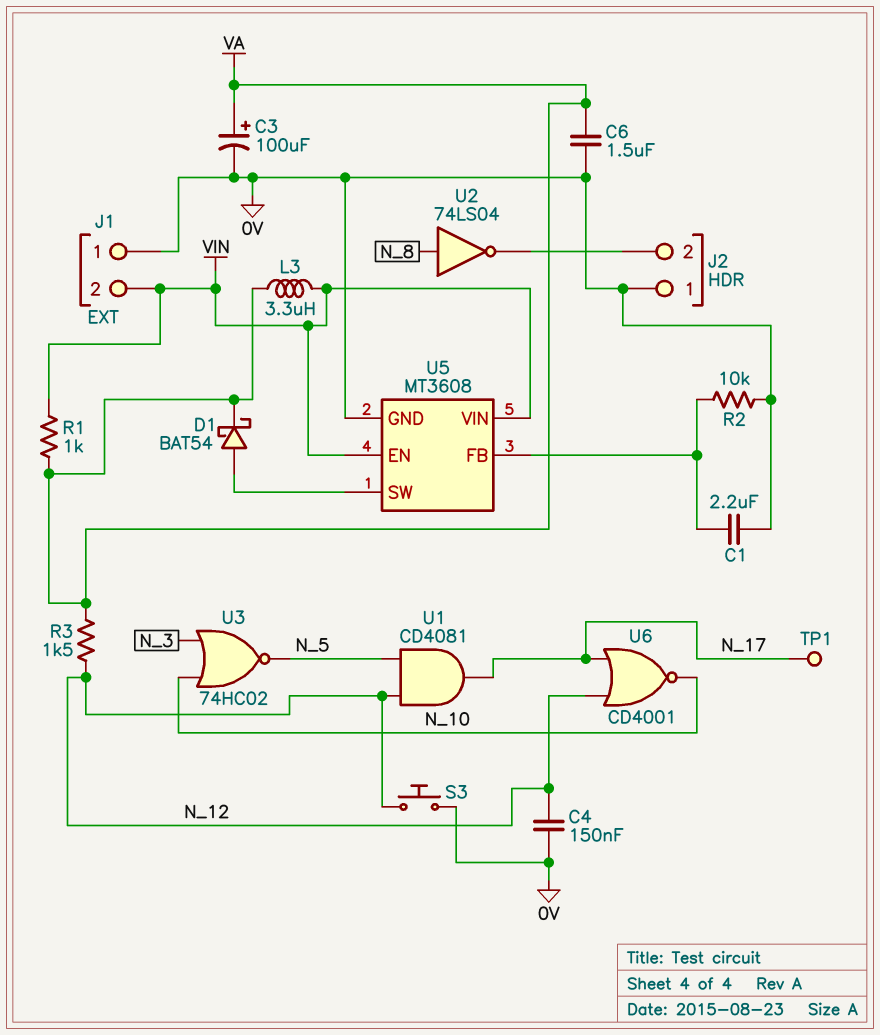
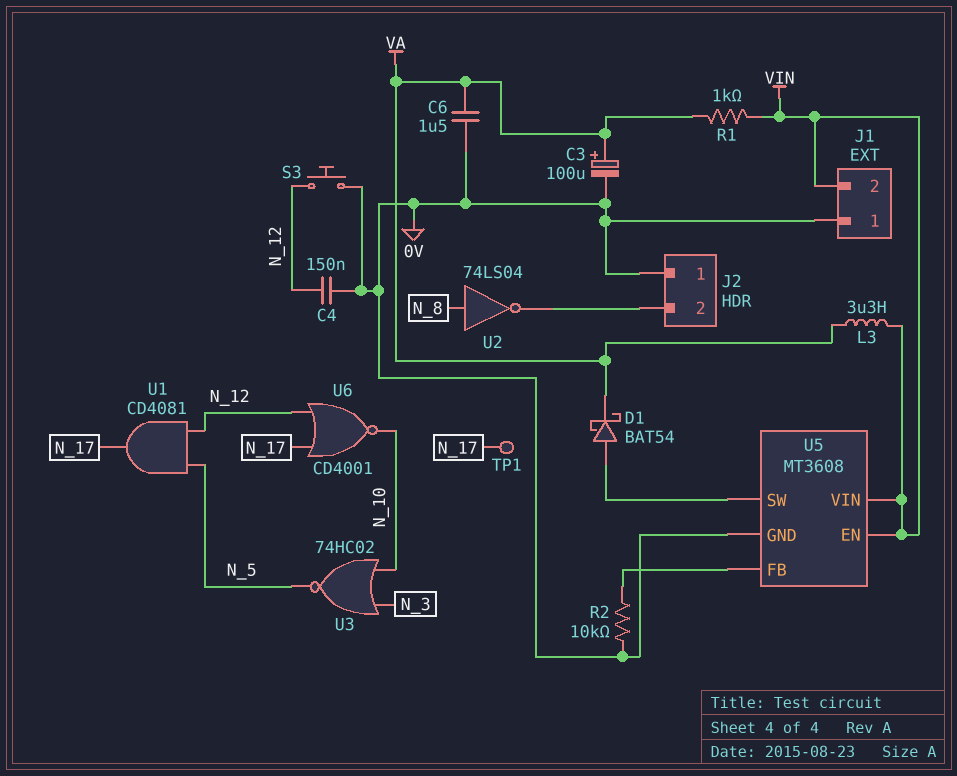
C1: 2.2uF (0V, U5/FB) -> none
R3: 1.5k (N_12, VA) -> none

